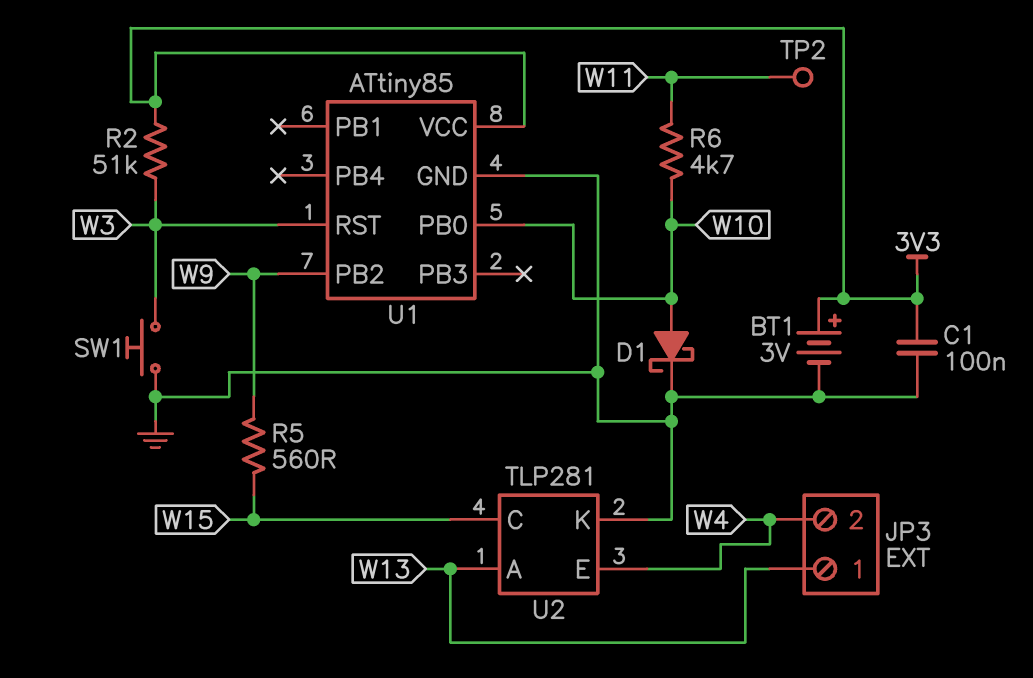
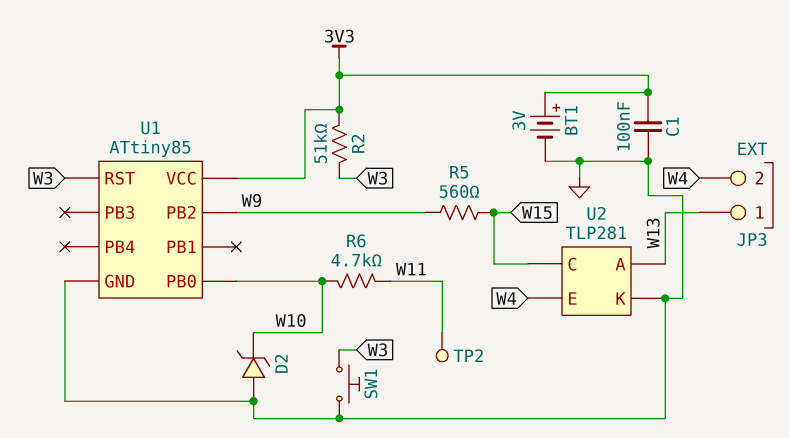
D1: schottky (A W10, K GND) -> none
D2: none -> zener (A GND, K W10)

